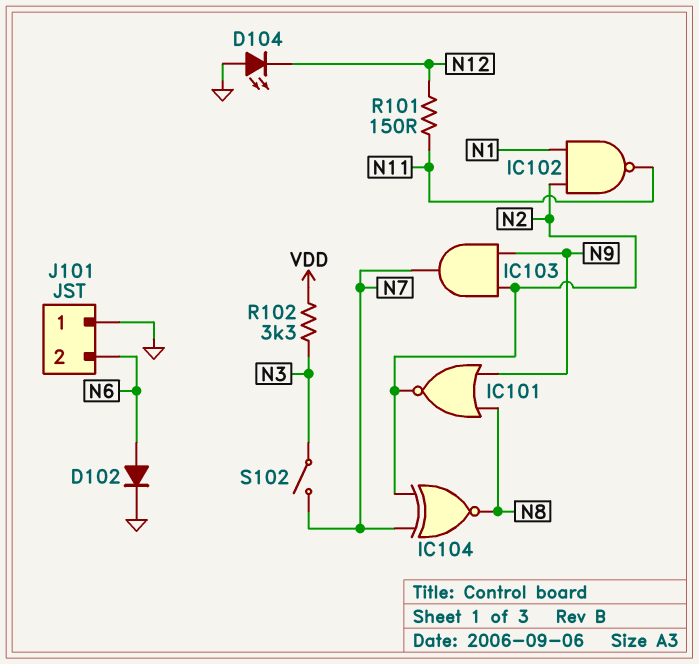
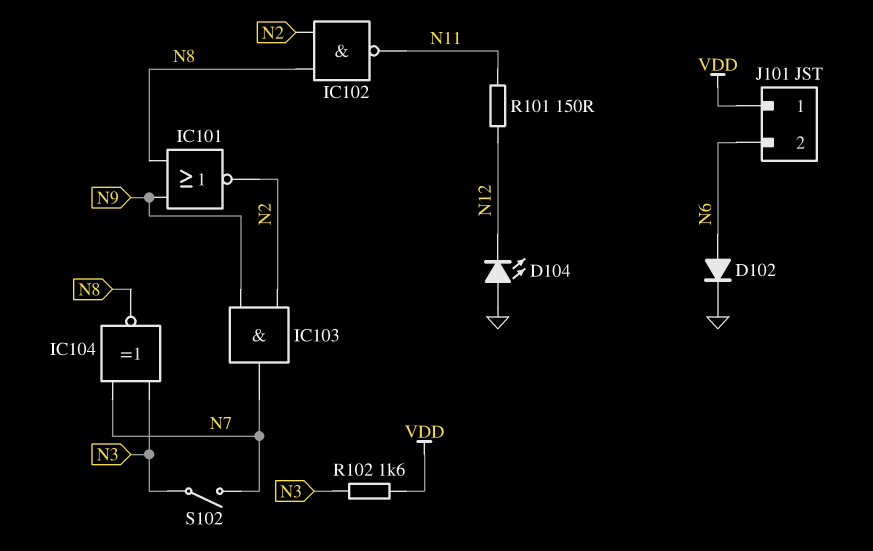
IC102: NAND (in N1, in N2, out N11) -> NAND (in N2, in N8, out N11)
IC104: XNOR (in N2, in N7, out N8) -> XNOR (in N3, in N7, out N8)
J101 pin 1: GND -> VDD
R102: 3.3k (N3, VDD) -> 1.6k (N3, VDD)

